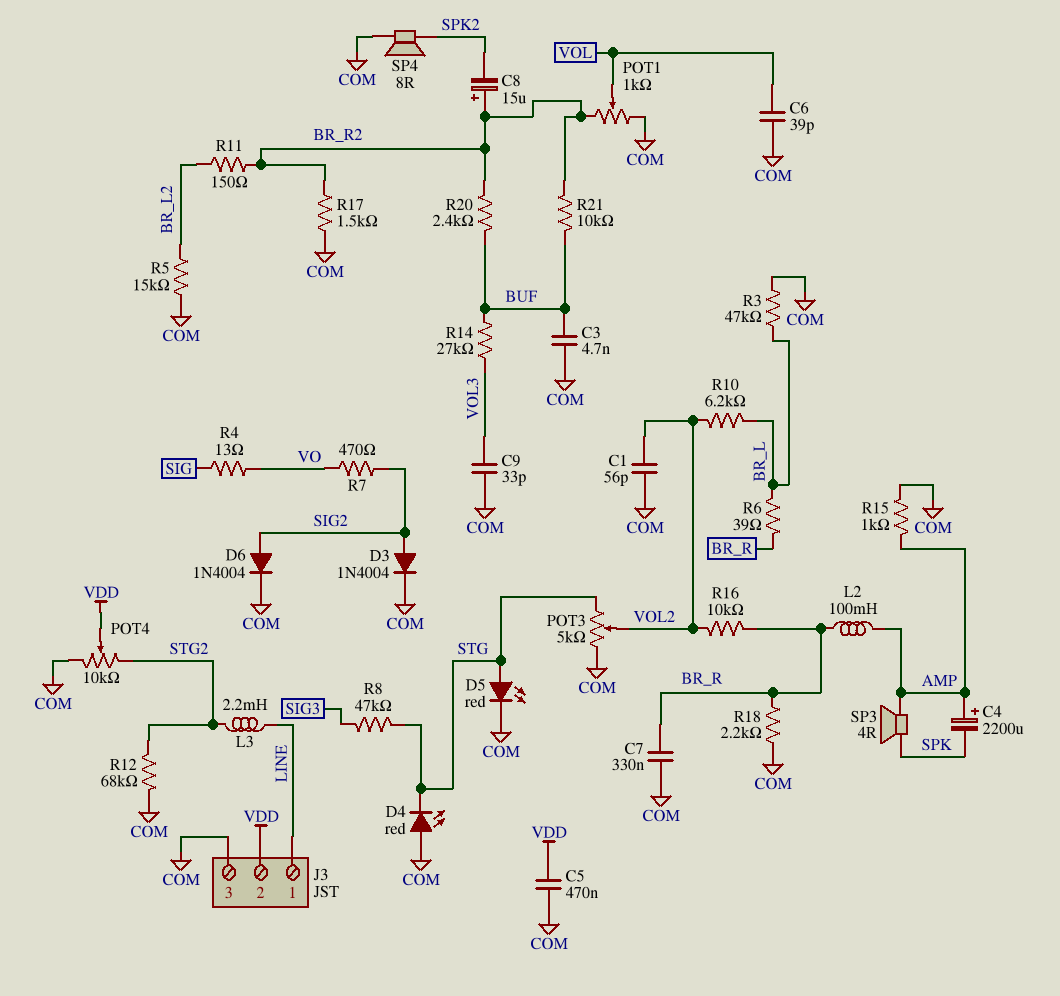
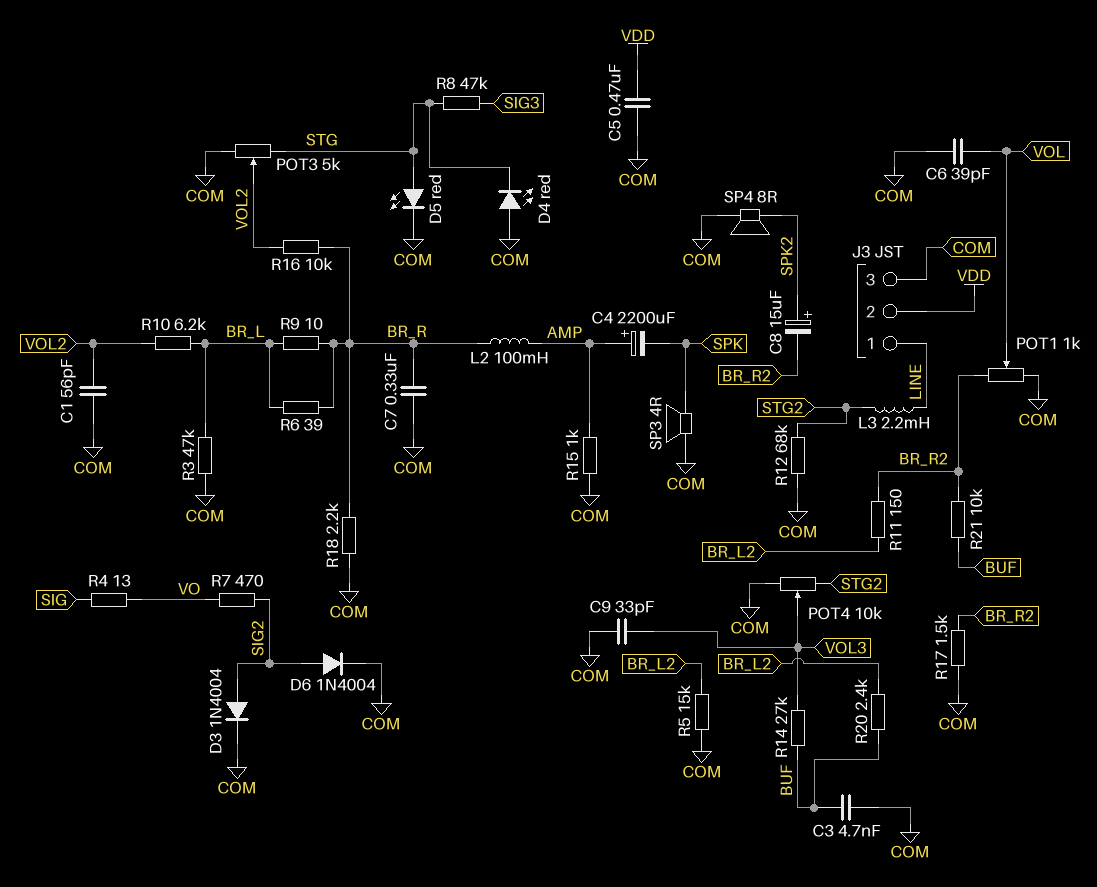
C8: 15uF (plus BR_R2, minus SPK2) -> 15uF (plus SPK2, minus BR_R2)
POT4: 10k (COM, STG2, wiper VDD) -> 10k (COM, STG2, wiper VOL3)
R9: none -> 10 (BR_L, BR_R)
R20: 2.4k (BR_R2, BUF) -> 2.4k (BR_L2, BUF)
SP3: speaker 4R (AMP, SPK) -> speaker 4R (COM, SPK)

